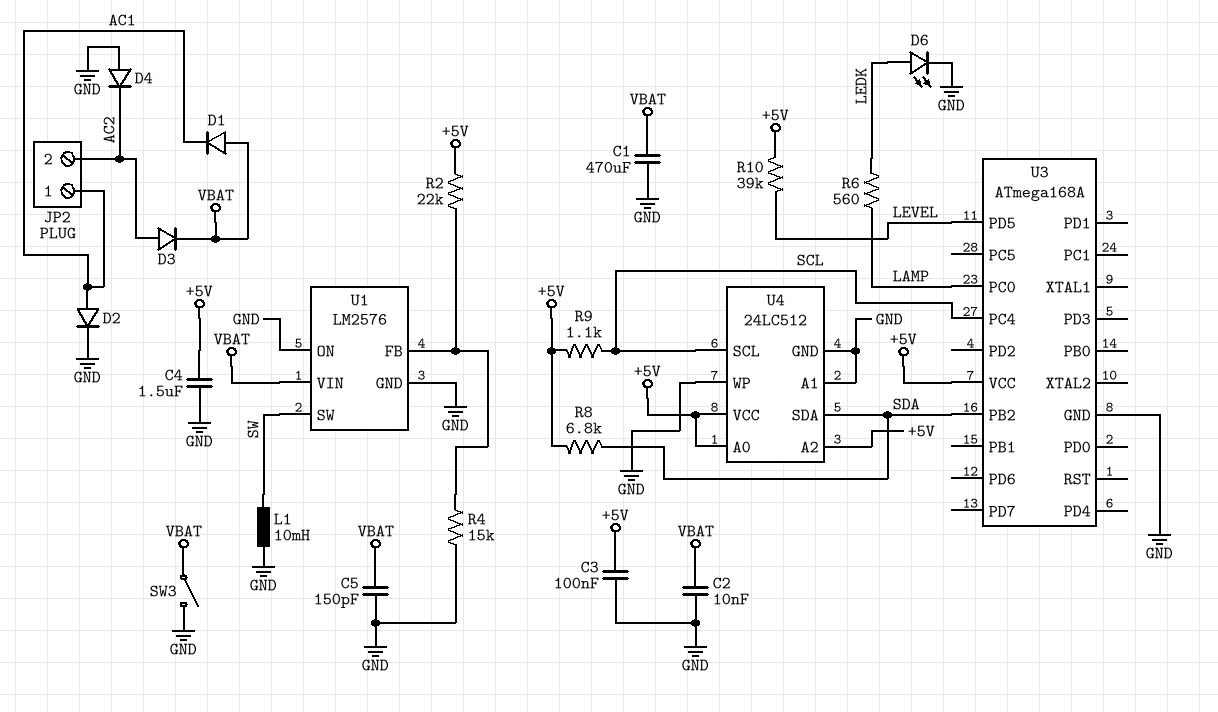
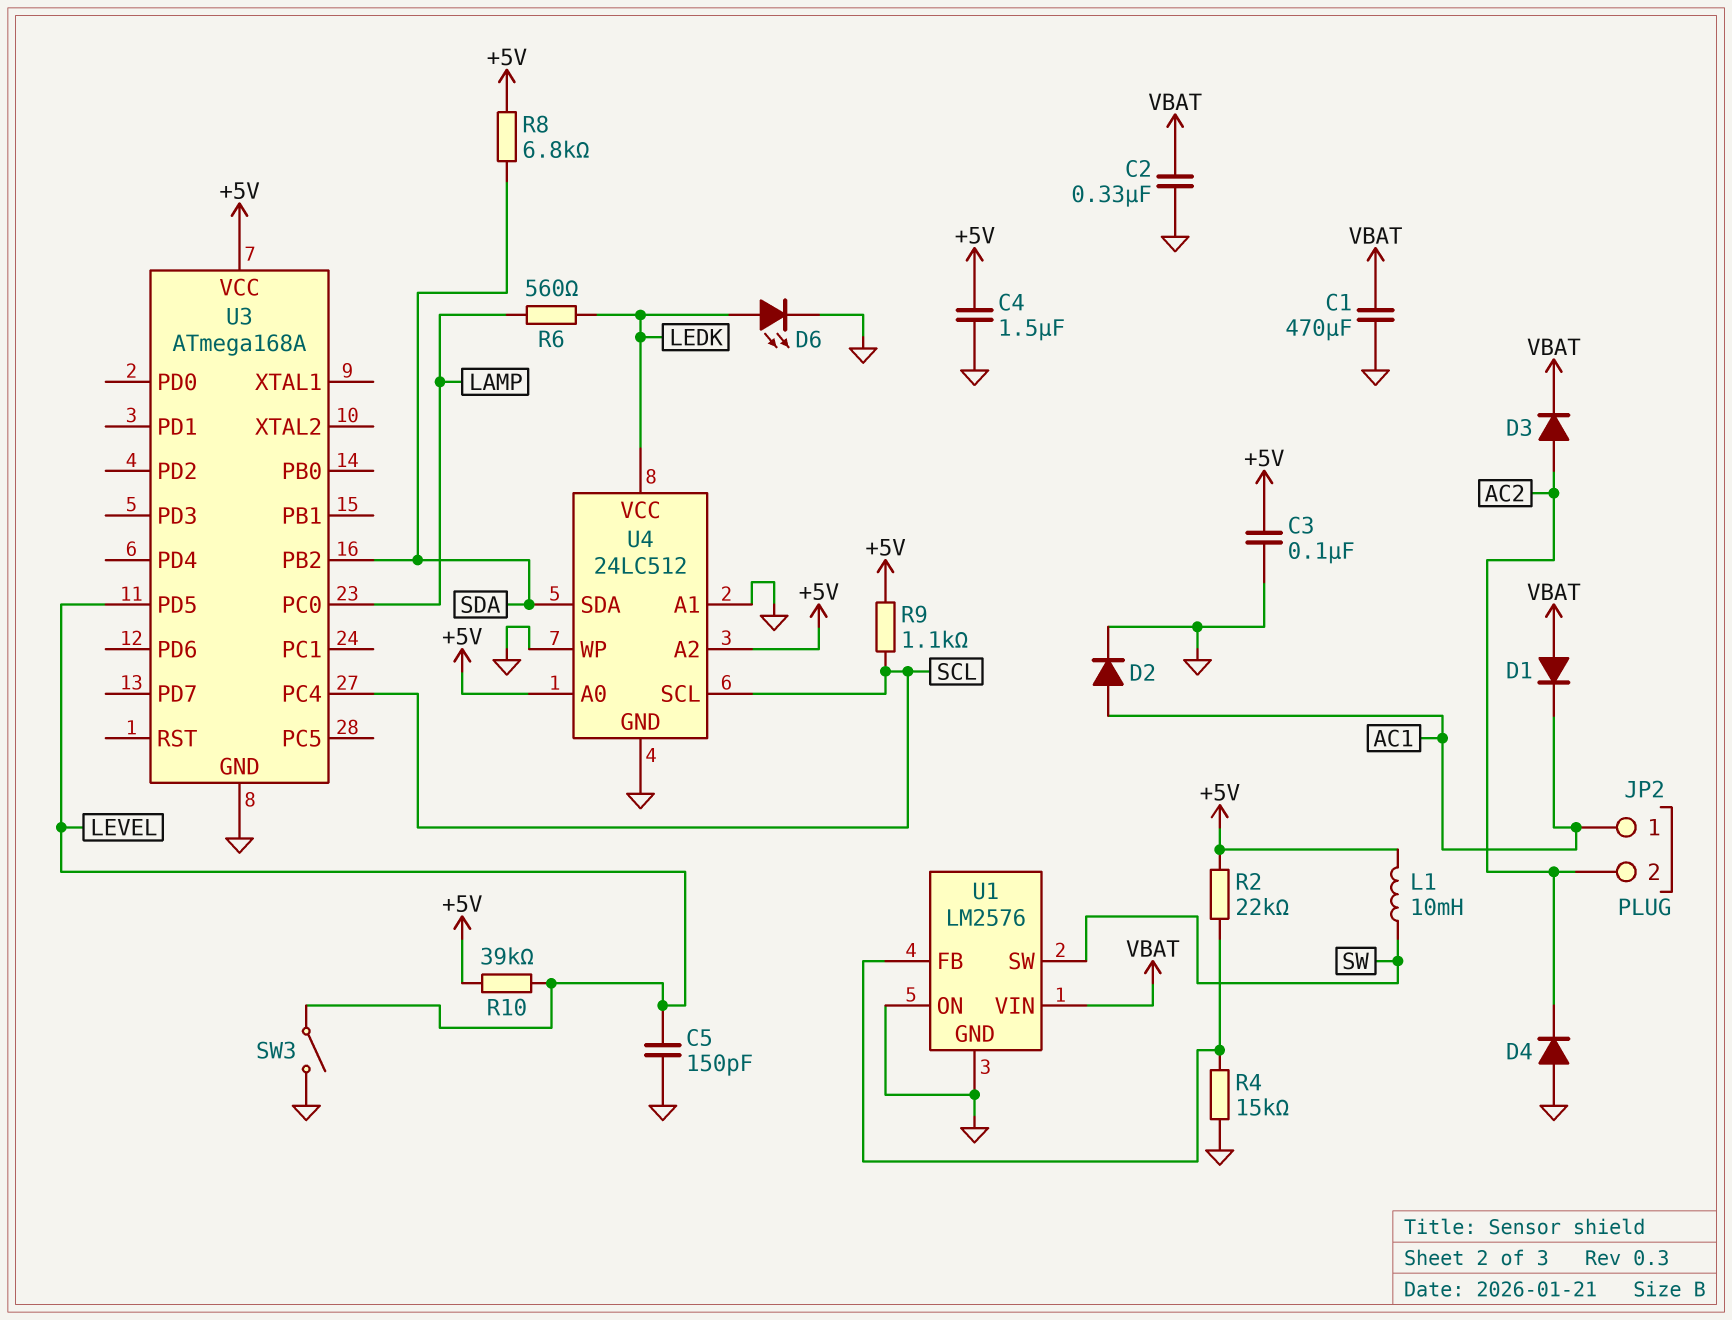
C2: 10nF (GND, VBAT) -> 330nF (GND, VBAT)
C5: 150pF (GND, VBAT) -> 150pF (GND, LEVEL)
L1: 10mH (GND, SW) -> 10mH (+5V, SW)
SW3: switch (GND, VBAT) -> switch (GND, LEVEL)
U4 pin VCC: +5V -> LEDK

